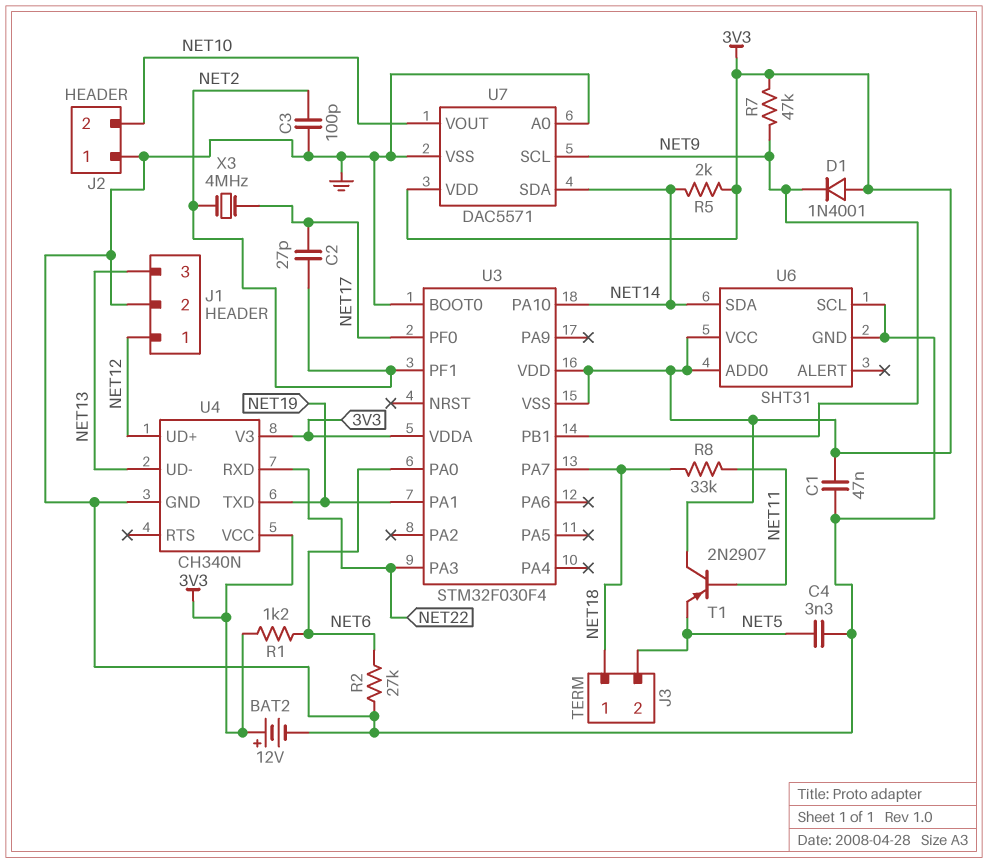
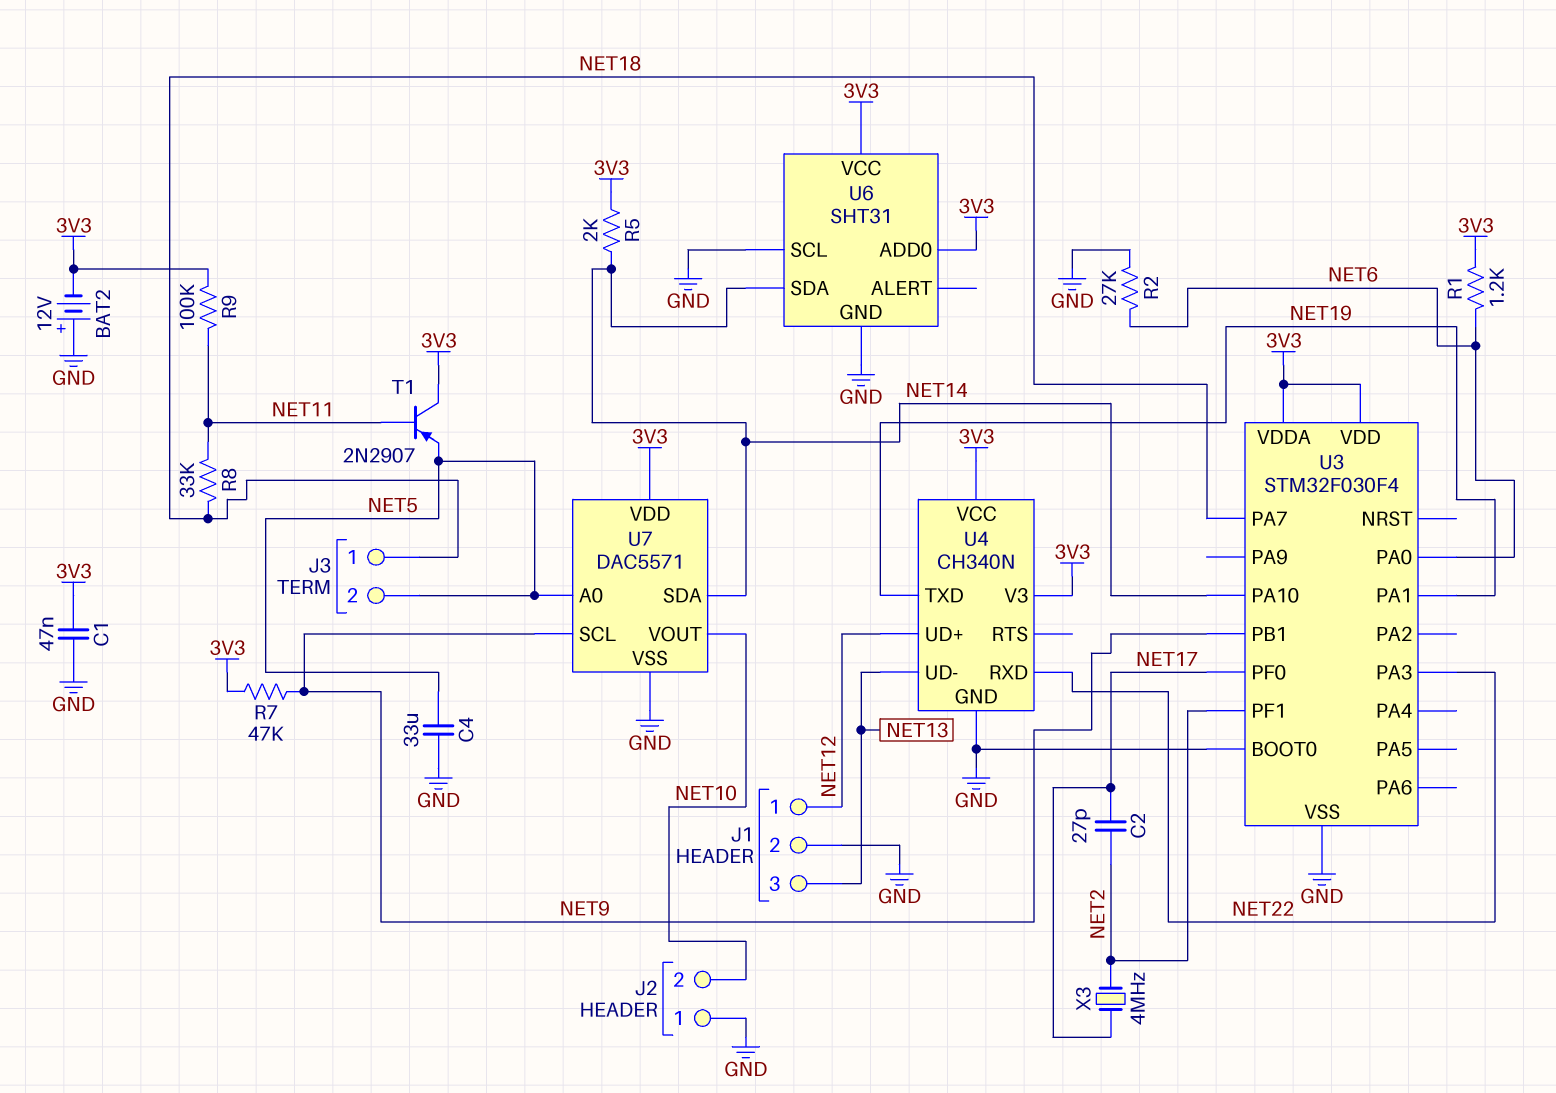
BAT2: 12V (plus 3V3, minus GND) -> 12V (plus GND, minus 3V3)
C3: 100pF (GND, NET2) -> none
C4: 3.3nF (GND, NET5) -> 33uF (GND, NET5)
D1: diode 1N4001 (A 3V3, K NET9) -> none
R9: none -> 100k (3V3, NET11)
U3 pin VSS: 3V3 -> GND
U7 pin A0: GND -> NET5

